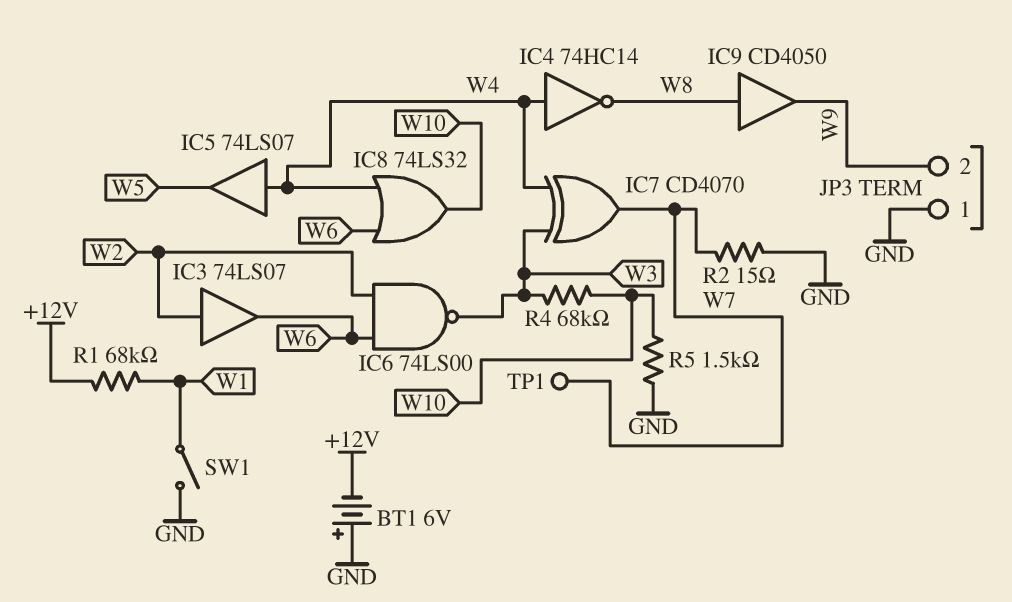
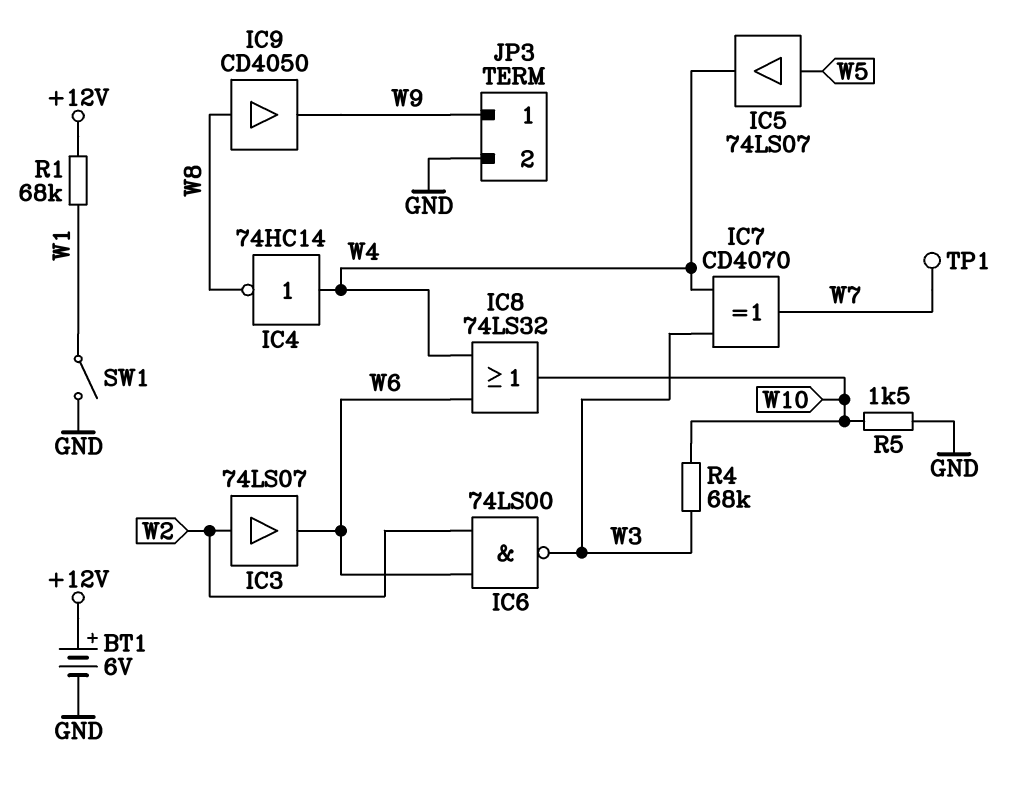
BT1: 6V (plus GND, minus +12V) -> 6V (plus +12V, minus GND)
IC5: buffer 74LS07 (in W4, out W5) -> buffer 74LS07 (in W5, out W4)
JP3 pin 1: GND -> W9
JP3 pin 2: W9 -> GND
R2: 15 (GND, W7) -> none

